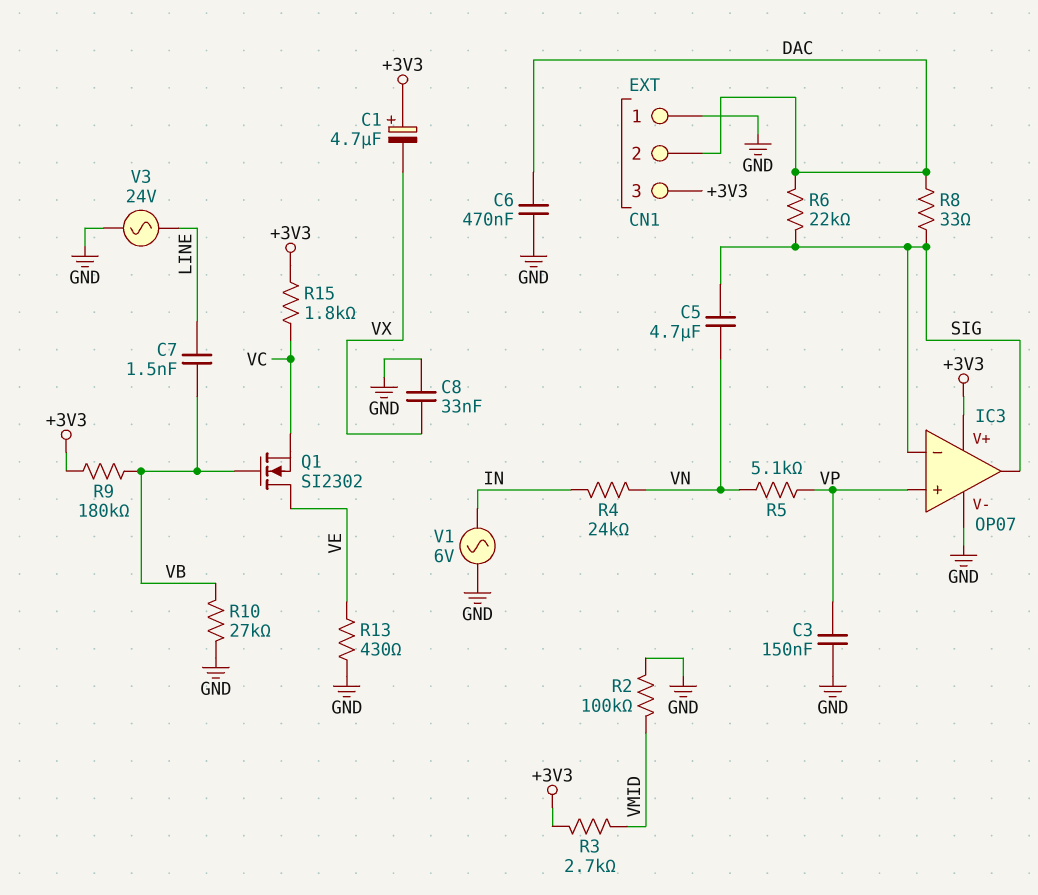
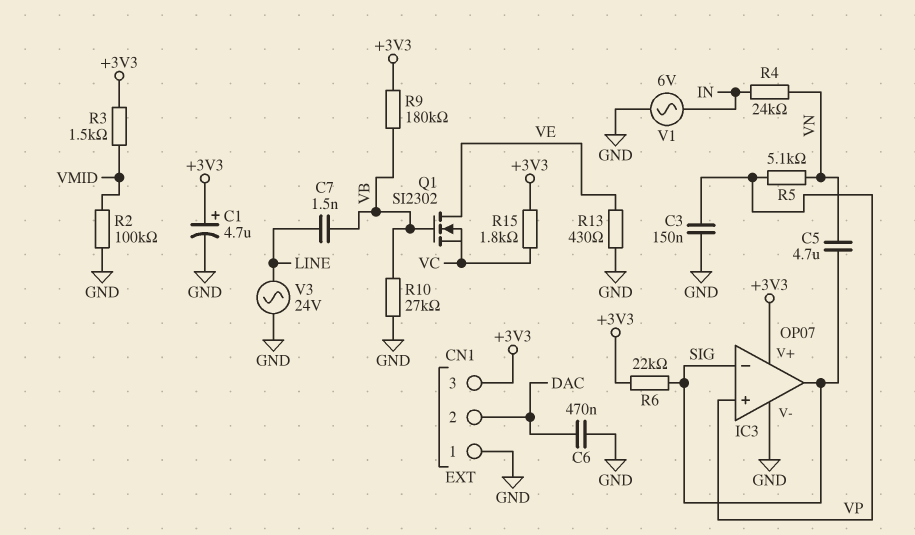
C1: 4.7uF (plus +3V3, minus VX) -> 4.7uF (plus +3V3, minus GND)
C8: 33nF (GND, VX) -> none
R3: 2.7k (+3V3, VMID) -> 1.5k (+3V3, VMID)
R6: 22k (DAC, SIG) -> 22k (+3V3, SIG)
R8: 33 (DAC, SIG) -> none

